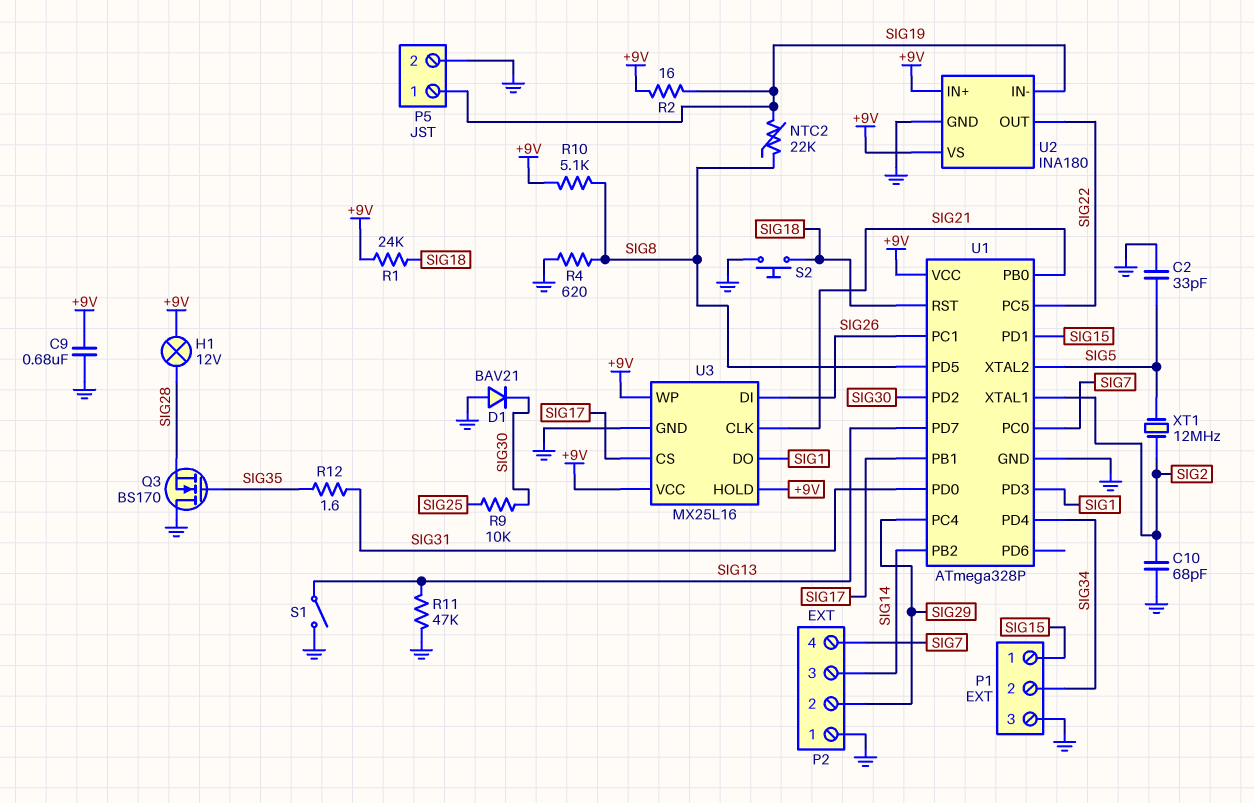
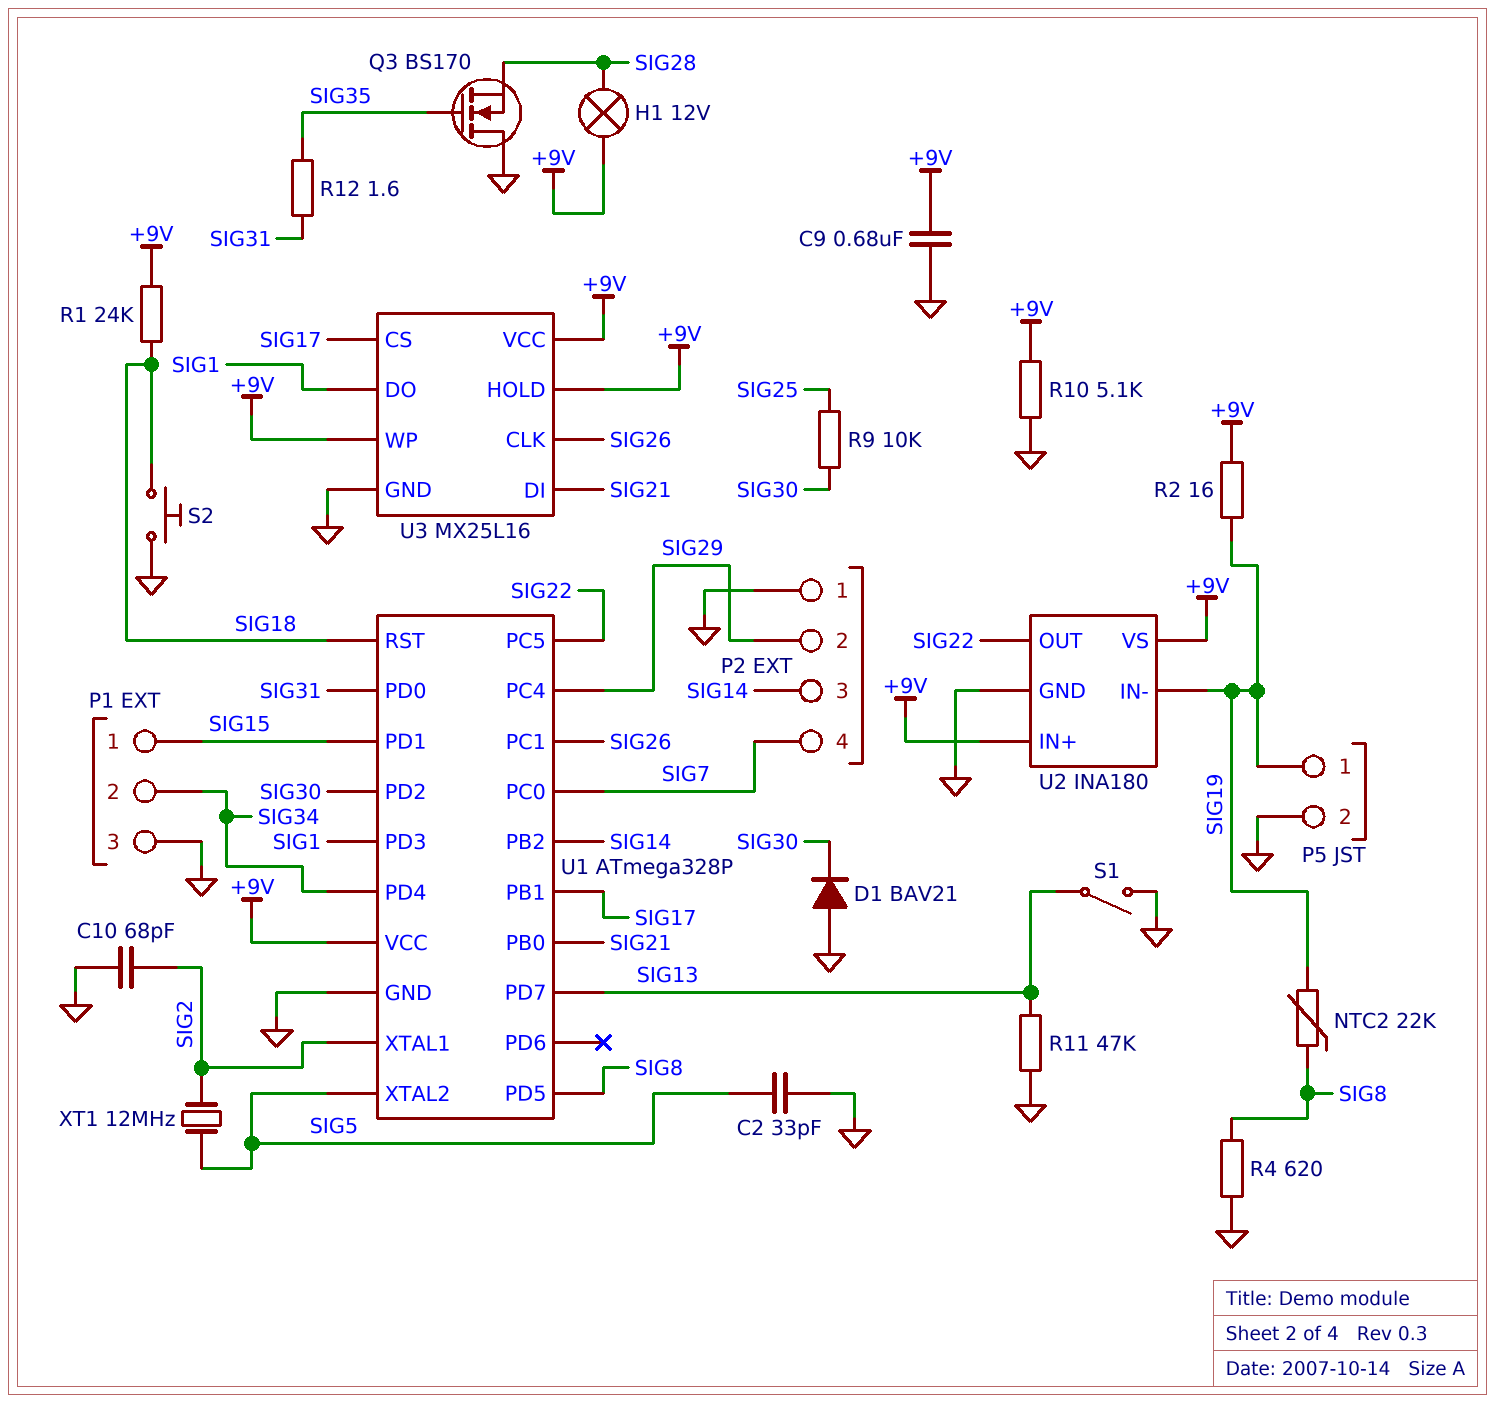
R10: 5.1k (+9V, SIG8) -> 5.1k (+9V, GND)
U3 pin CLK: SIG21 -> SIG26
U3 pin DI: SIG26 -> SIG21

